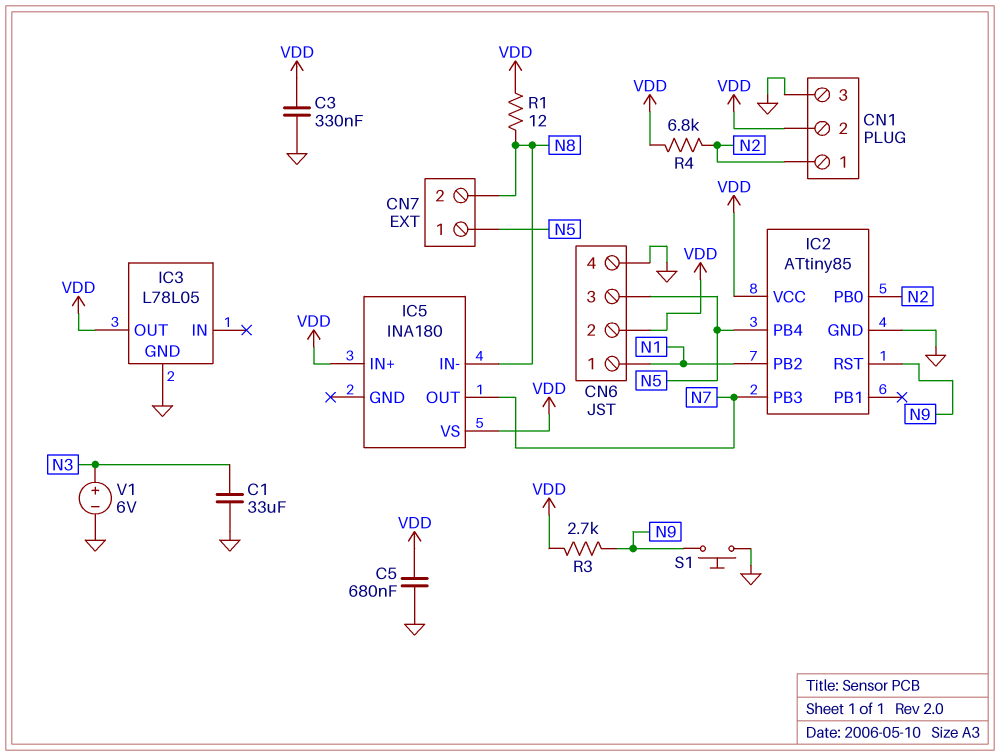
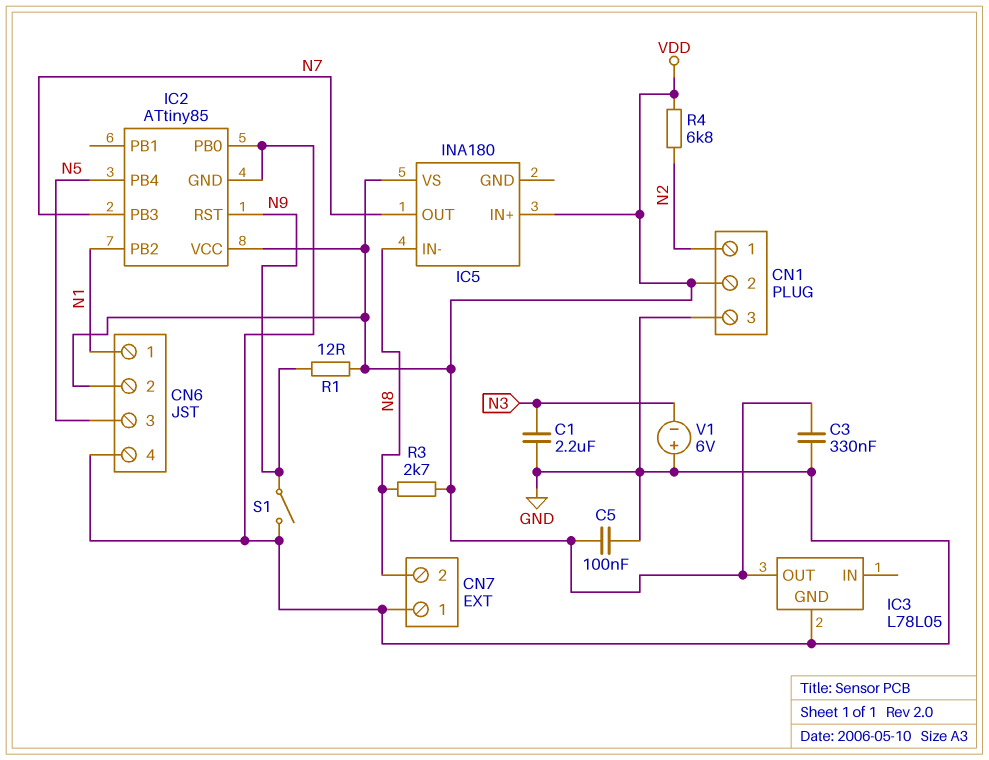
C1: 33uF (GND, N3) -> 2.2uF (GND, N3)
C5: 680nF (GND, VDD) -> 100nF (GND, VDD)
CN7 pin 1: N5 -> GND
IC2 pin PB0: N2 -> GND
R1: 12 (N8, VDD) -> 12 (N9, VDD)
R3: 2.7k (N9, VDD) -> 2.7k (N8, VDD)
S1: button (GND, N9) -> switch (GND, N9)
V1: 6V (plus N3, minus GND) -> 6V (plus GND, minus N3)

